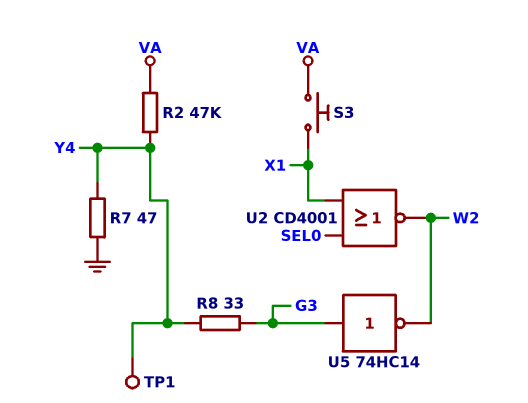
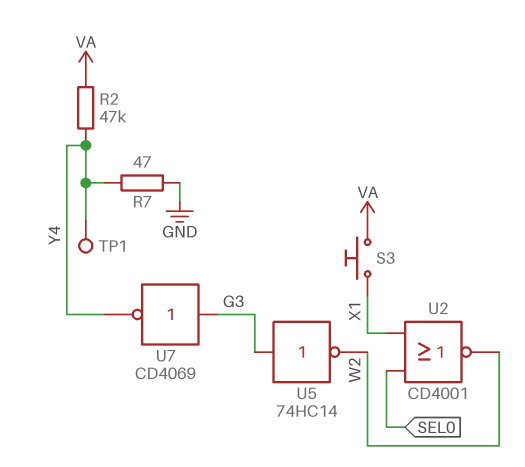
R8: 33 (G3, Y4) -> none
U7: none -> NOT CD4069 (in G3, out Y4)

